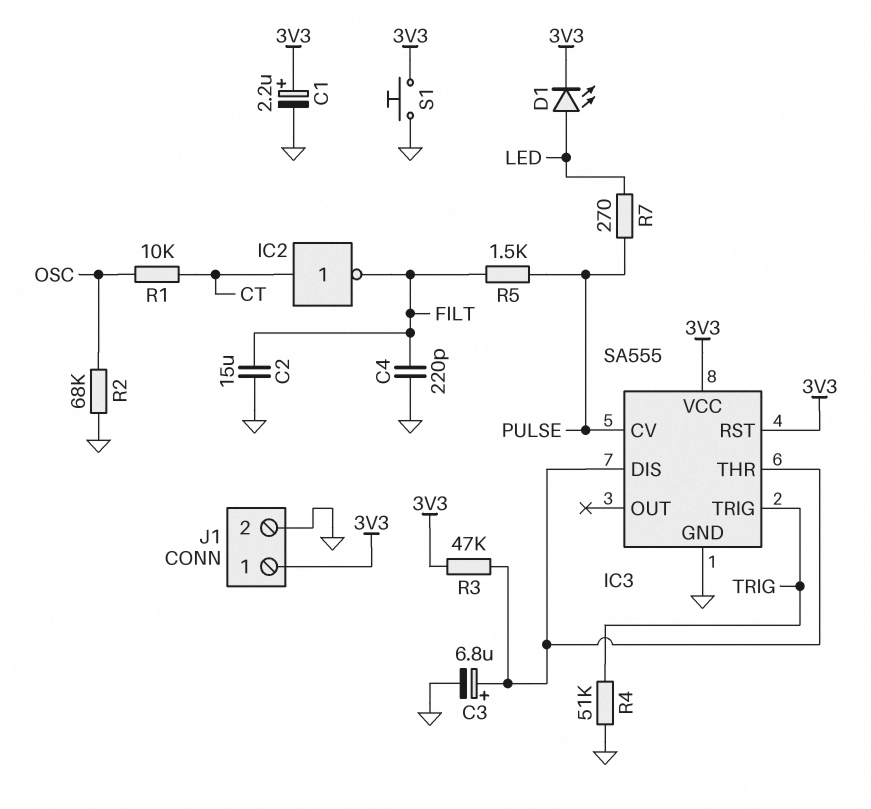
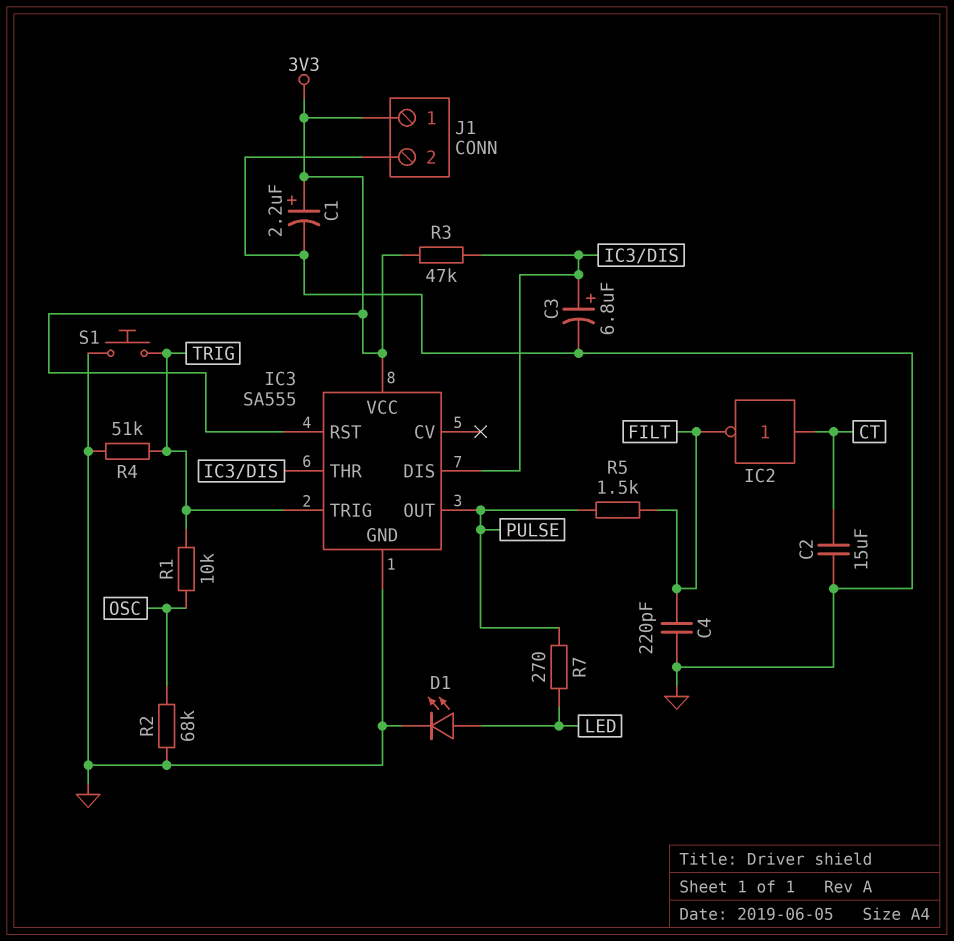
C2: 15uF (FILT, GND) -> 15uF (CT, GND)
D1: LED (A LED, K 3V3) -> LED (A LED, K GND)
IC3 pin CV: PULSE -> none
IC3 pin OUT: none -> PULSE
R1: 10k (CT, OSC) -> 10k (OSC, TRIG)
S1: button (3V3, GND) -> button (GND, TRIG)

